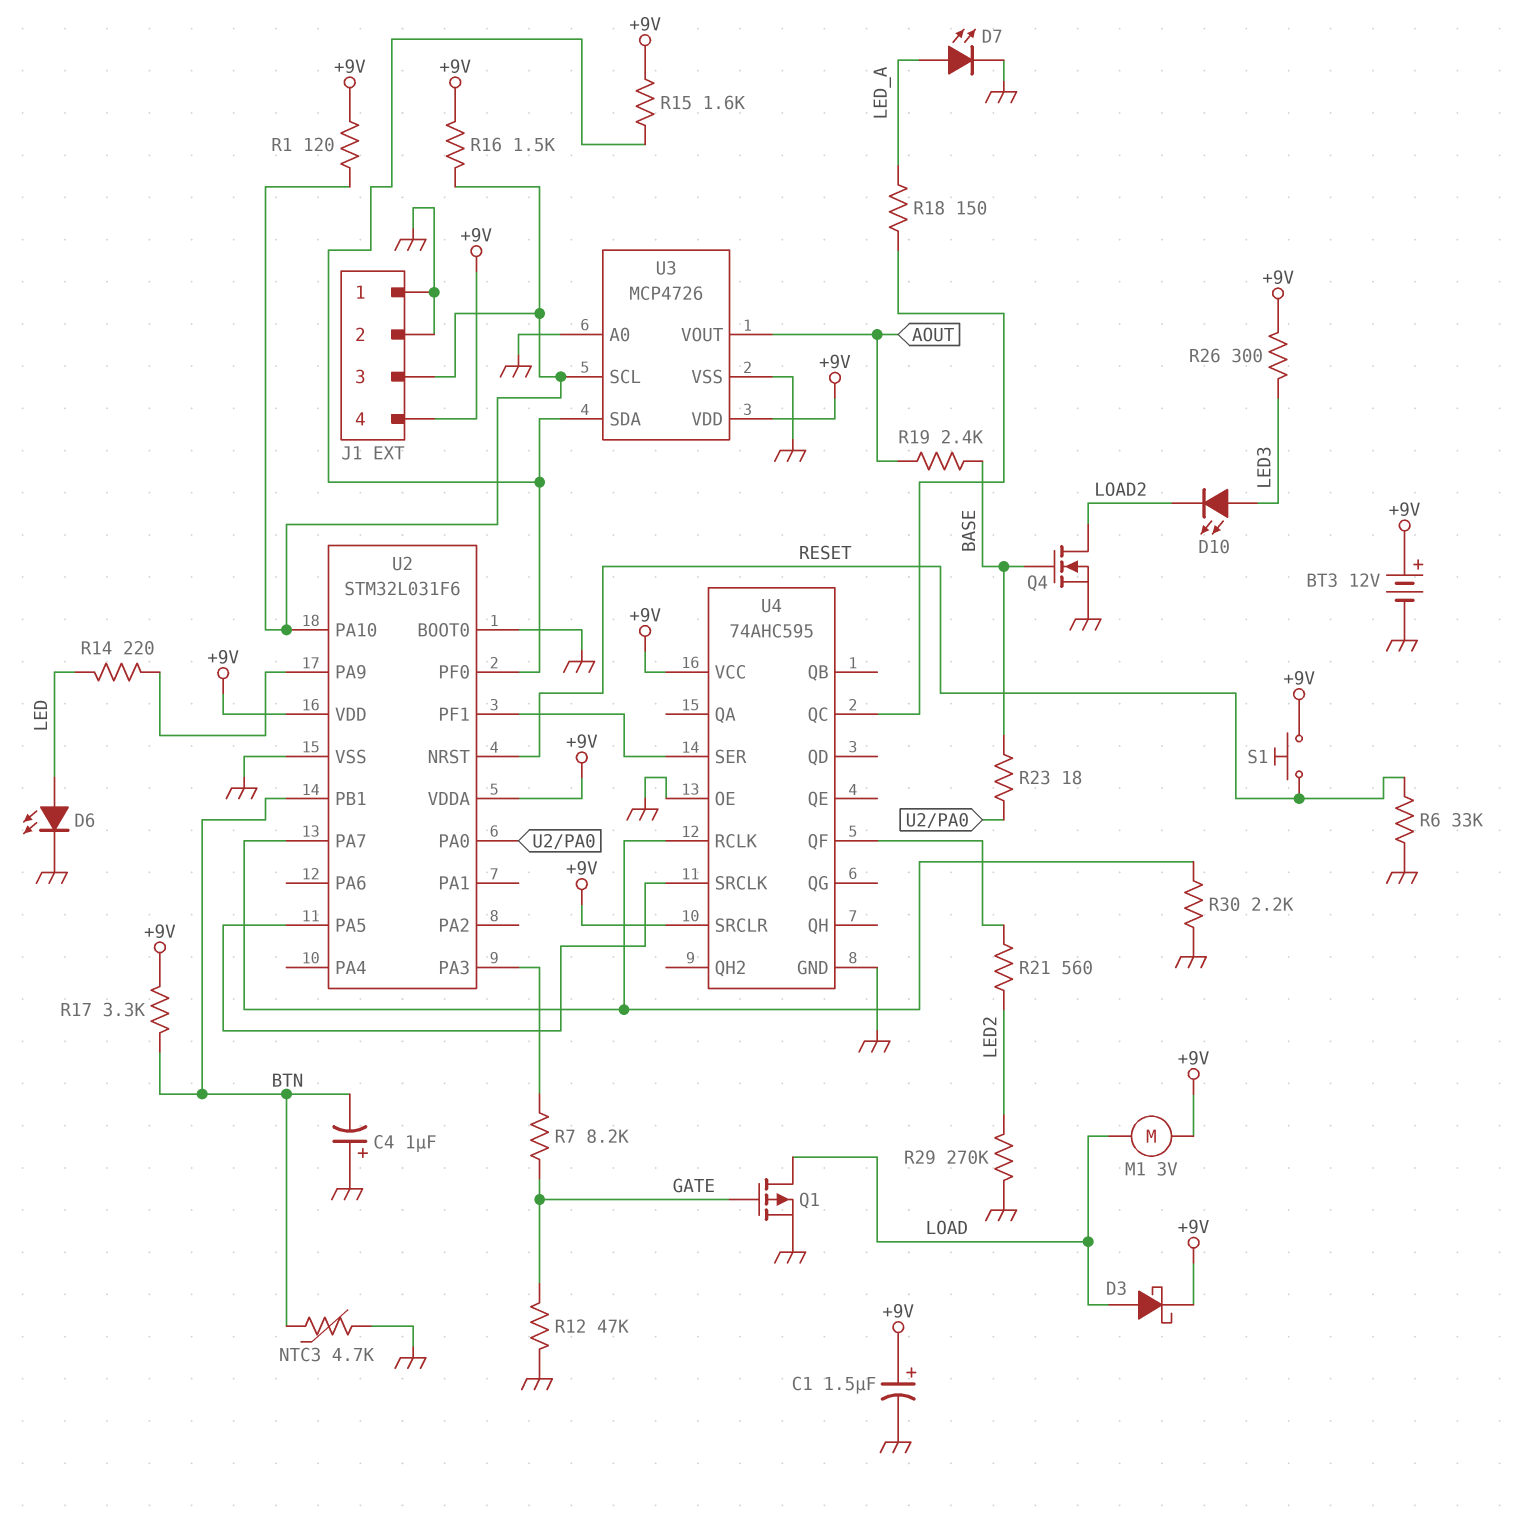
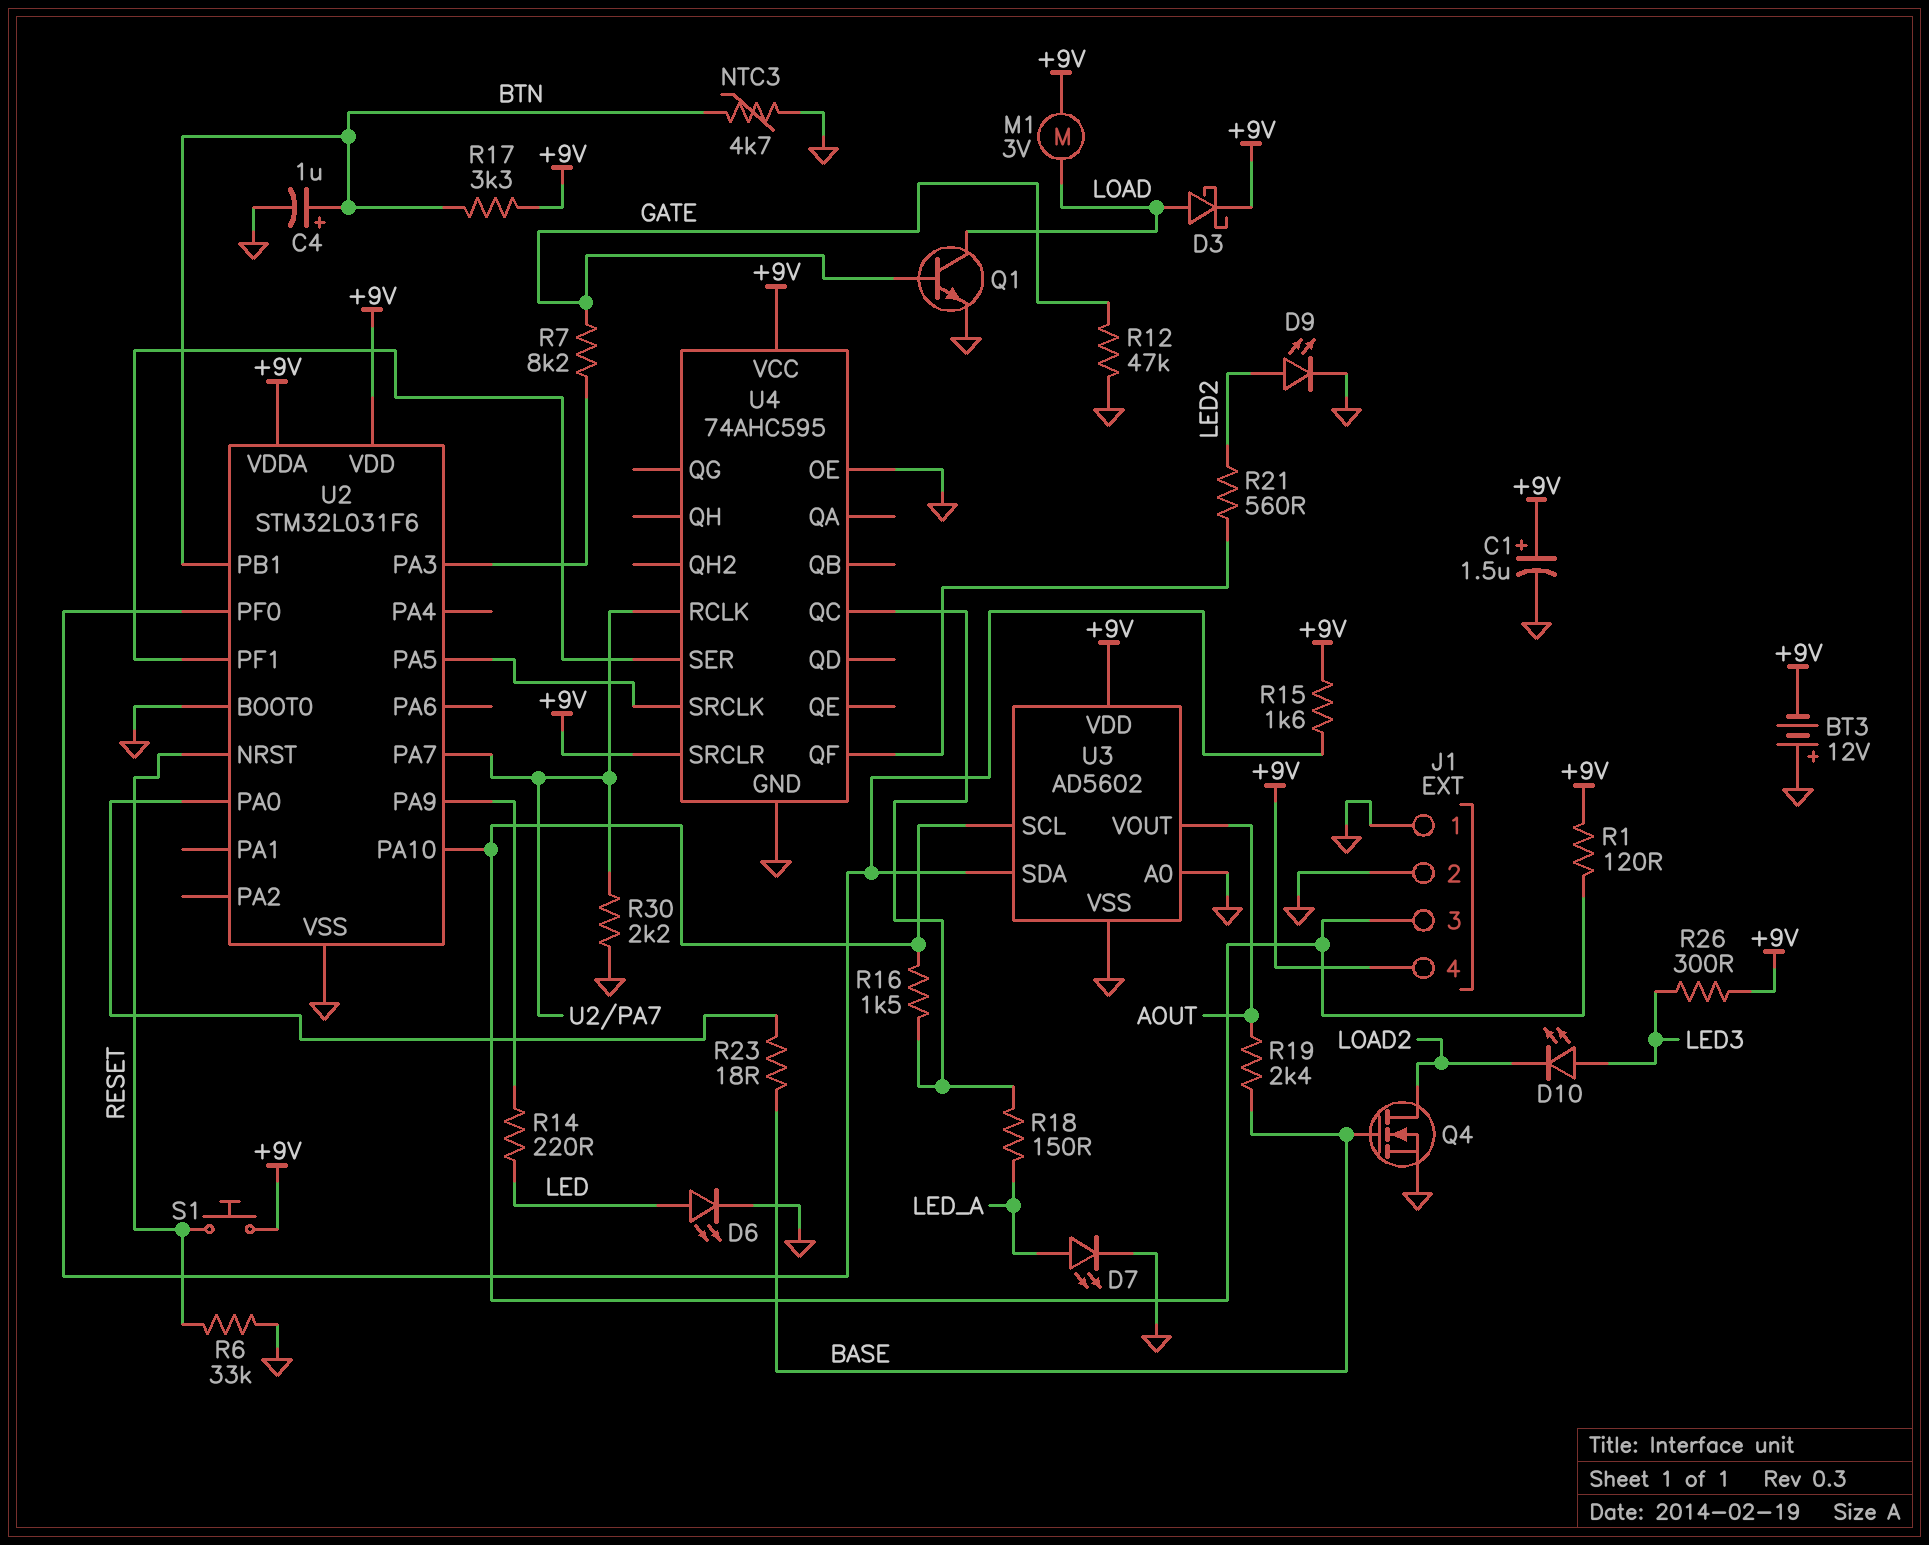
BT3: 12V (plus +9V, minus GND) -> 12V (plus GND, minus +9V)
C4: 1uF (plus GND, minus BTN) -> 1uF (plus BTN, minus GND)
D9: none -> LED (A LED2, K GND)
Q1: PMOS (G GATE, D LOAD, S GND) -> NPN (B GATE, C LOAD, E GND)
R16: 1.5k (+9V, J1/3) -> 1.5k (J1/3, U4/QC)
R29: 270k (GND, LED2) -> none
U3: MCP4726 -> AD5602

